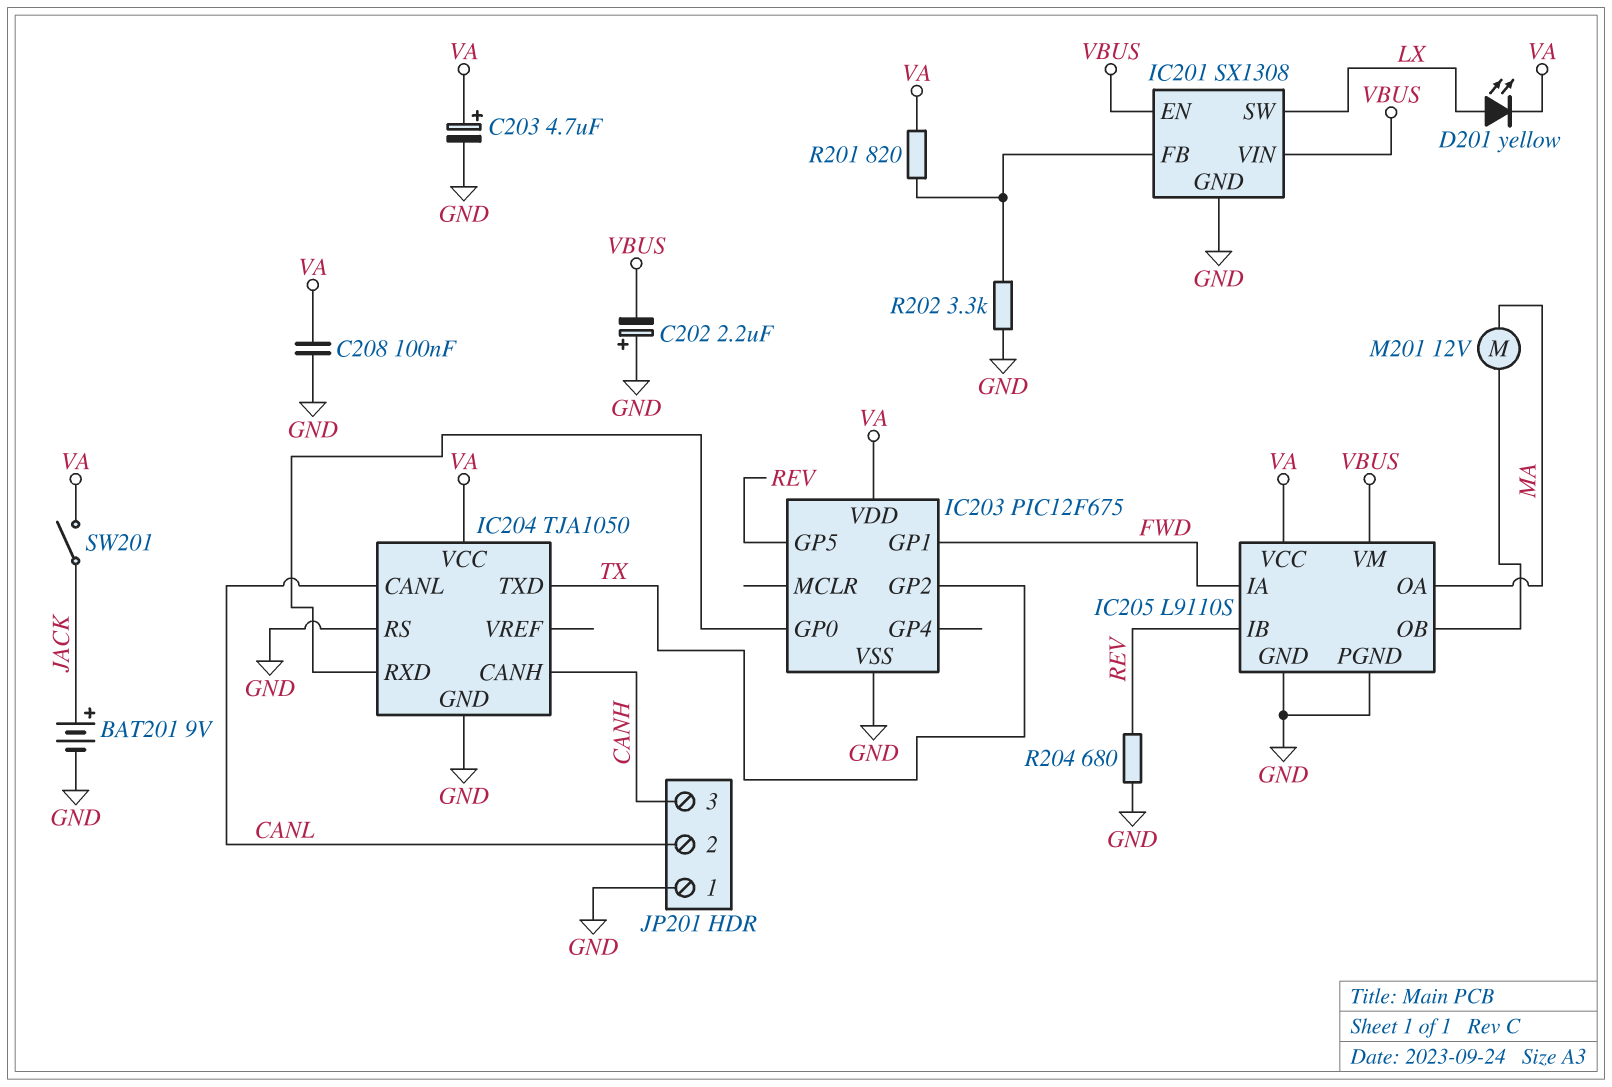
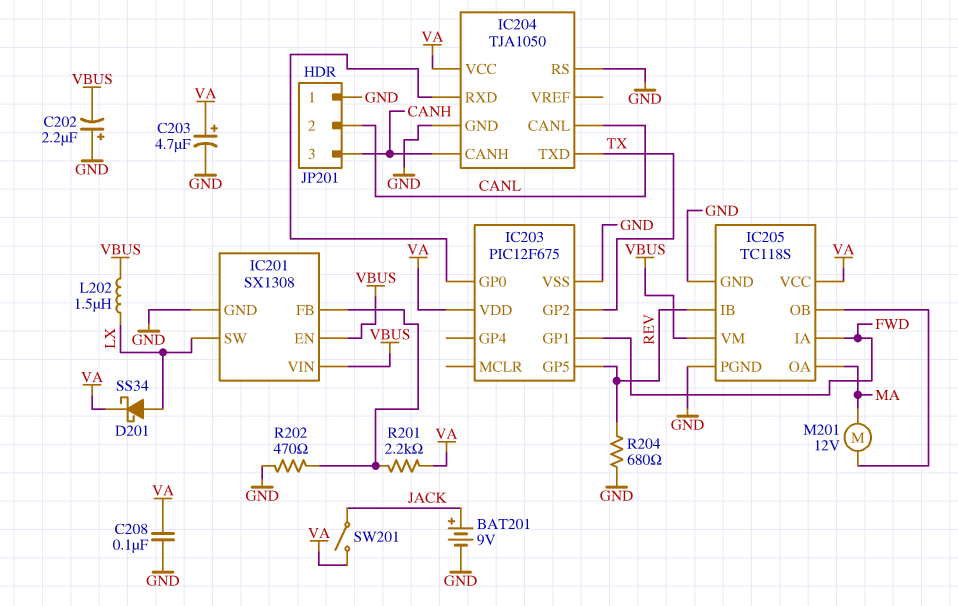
D201: LED yellow (A LX, K VA) -> schottky SS34 (A LX, K VA)
IC205: L9110S -> TC118S
L202: none -> 1.5uH (LX, VBUS)
R201: 820 (IC201/FB, VA) -> 2.2k (IC201/FB, VA)
R202: 3.3k (GND, IC201/FB) -> 470 (GND, IC201/FB)

